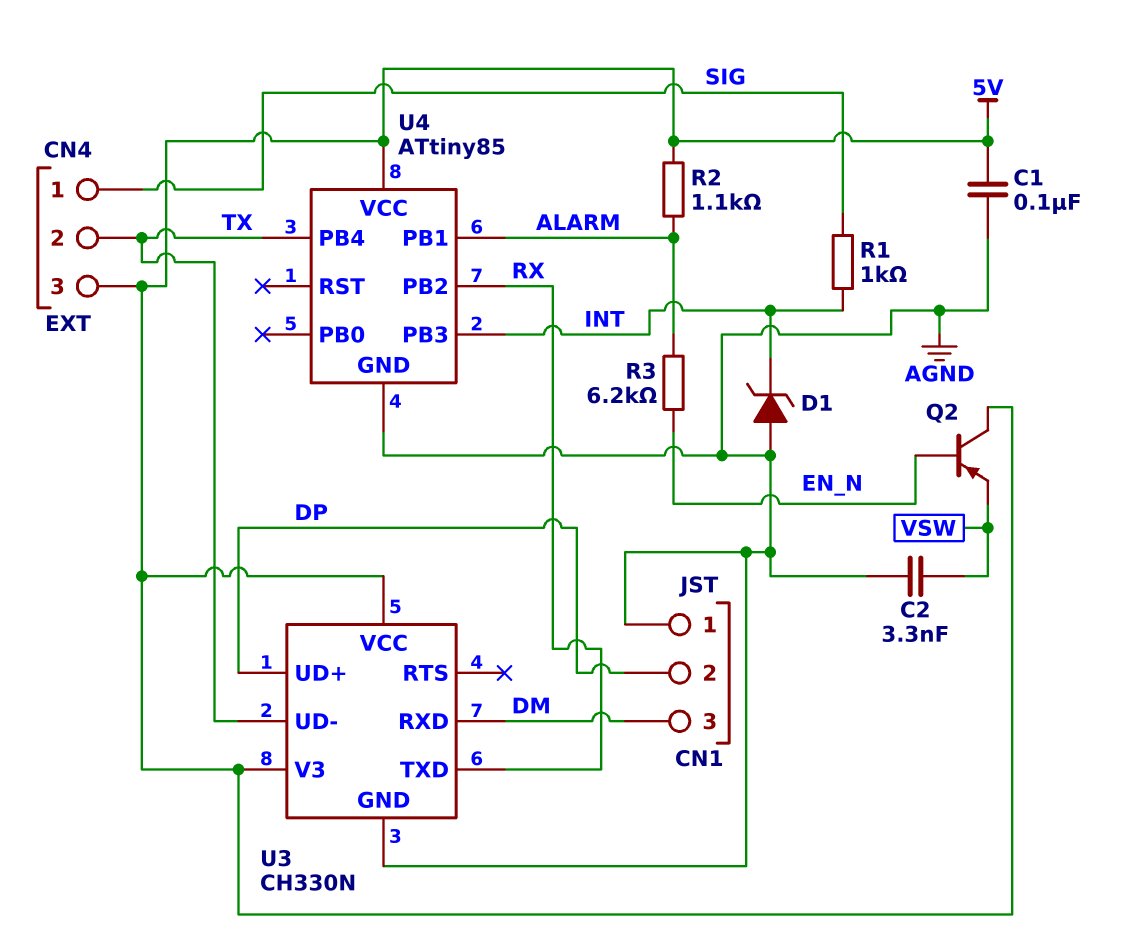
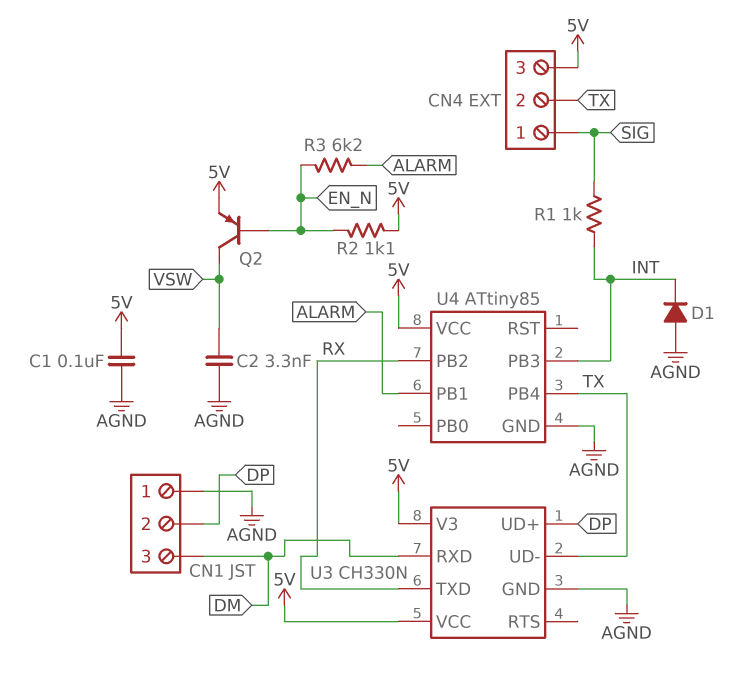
D1: zener (A AGND, K INT) -> diode (A AGND, K INT)
Q2: PNP (B EN_N, C 5V, E VSW) -> PNP (B EN_N, C VSW, E 5V)
R2: 1.1k (5V, ALARM) -> 1.1k (5V, EN_N)

